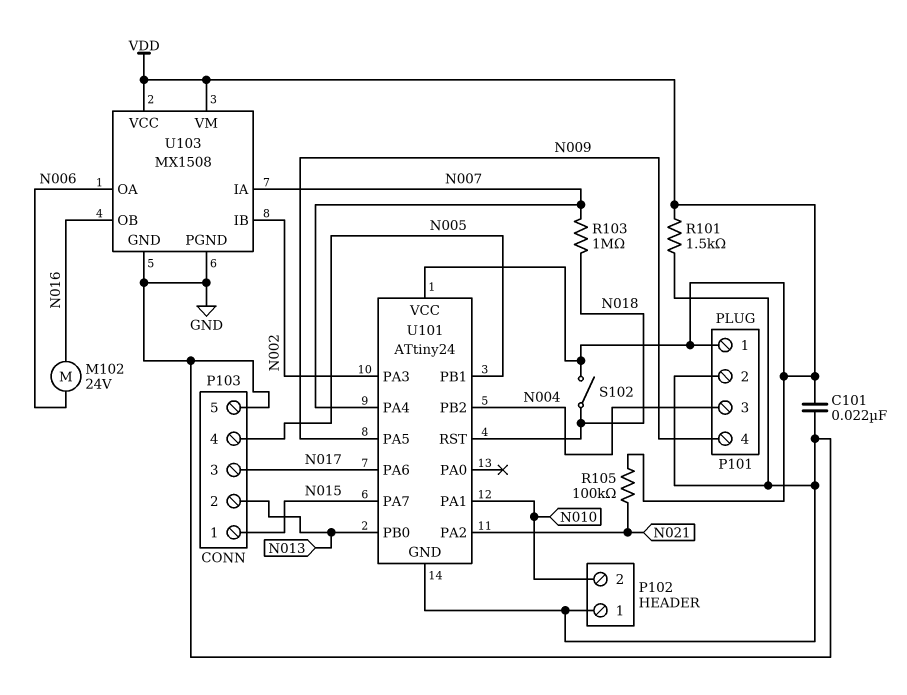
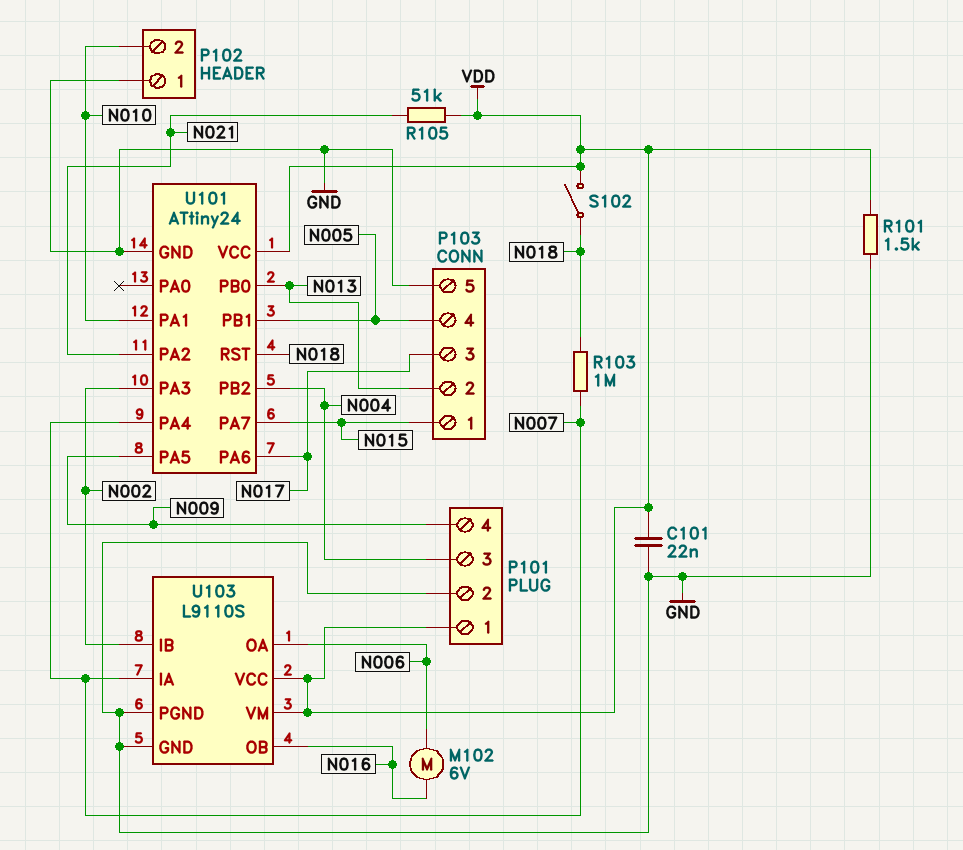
M102: motor 24V (N006, N016) -> motor 6V (N006, N016)
R105: 100k (N021, VDD) -> 51k (N021, VDD)
U103: MX1508 -> L9110S

